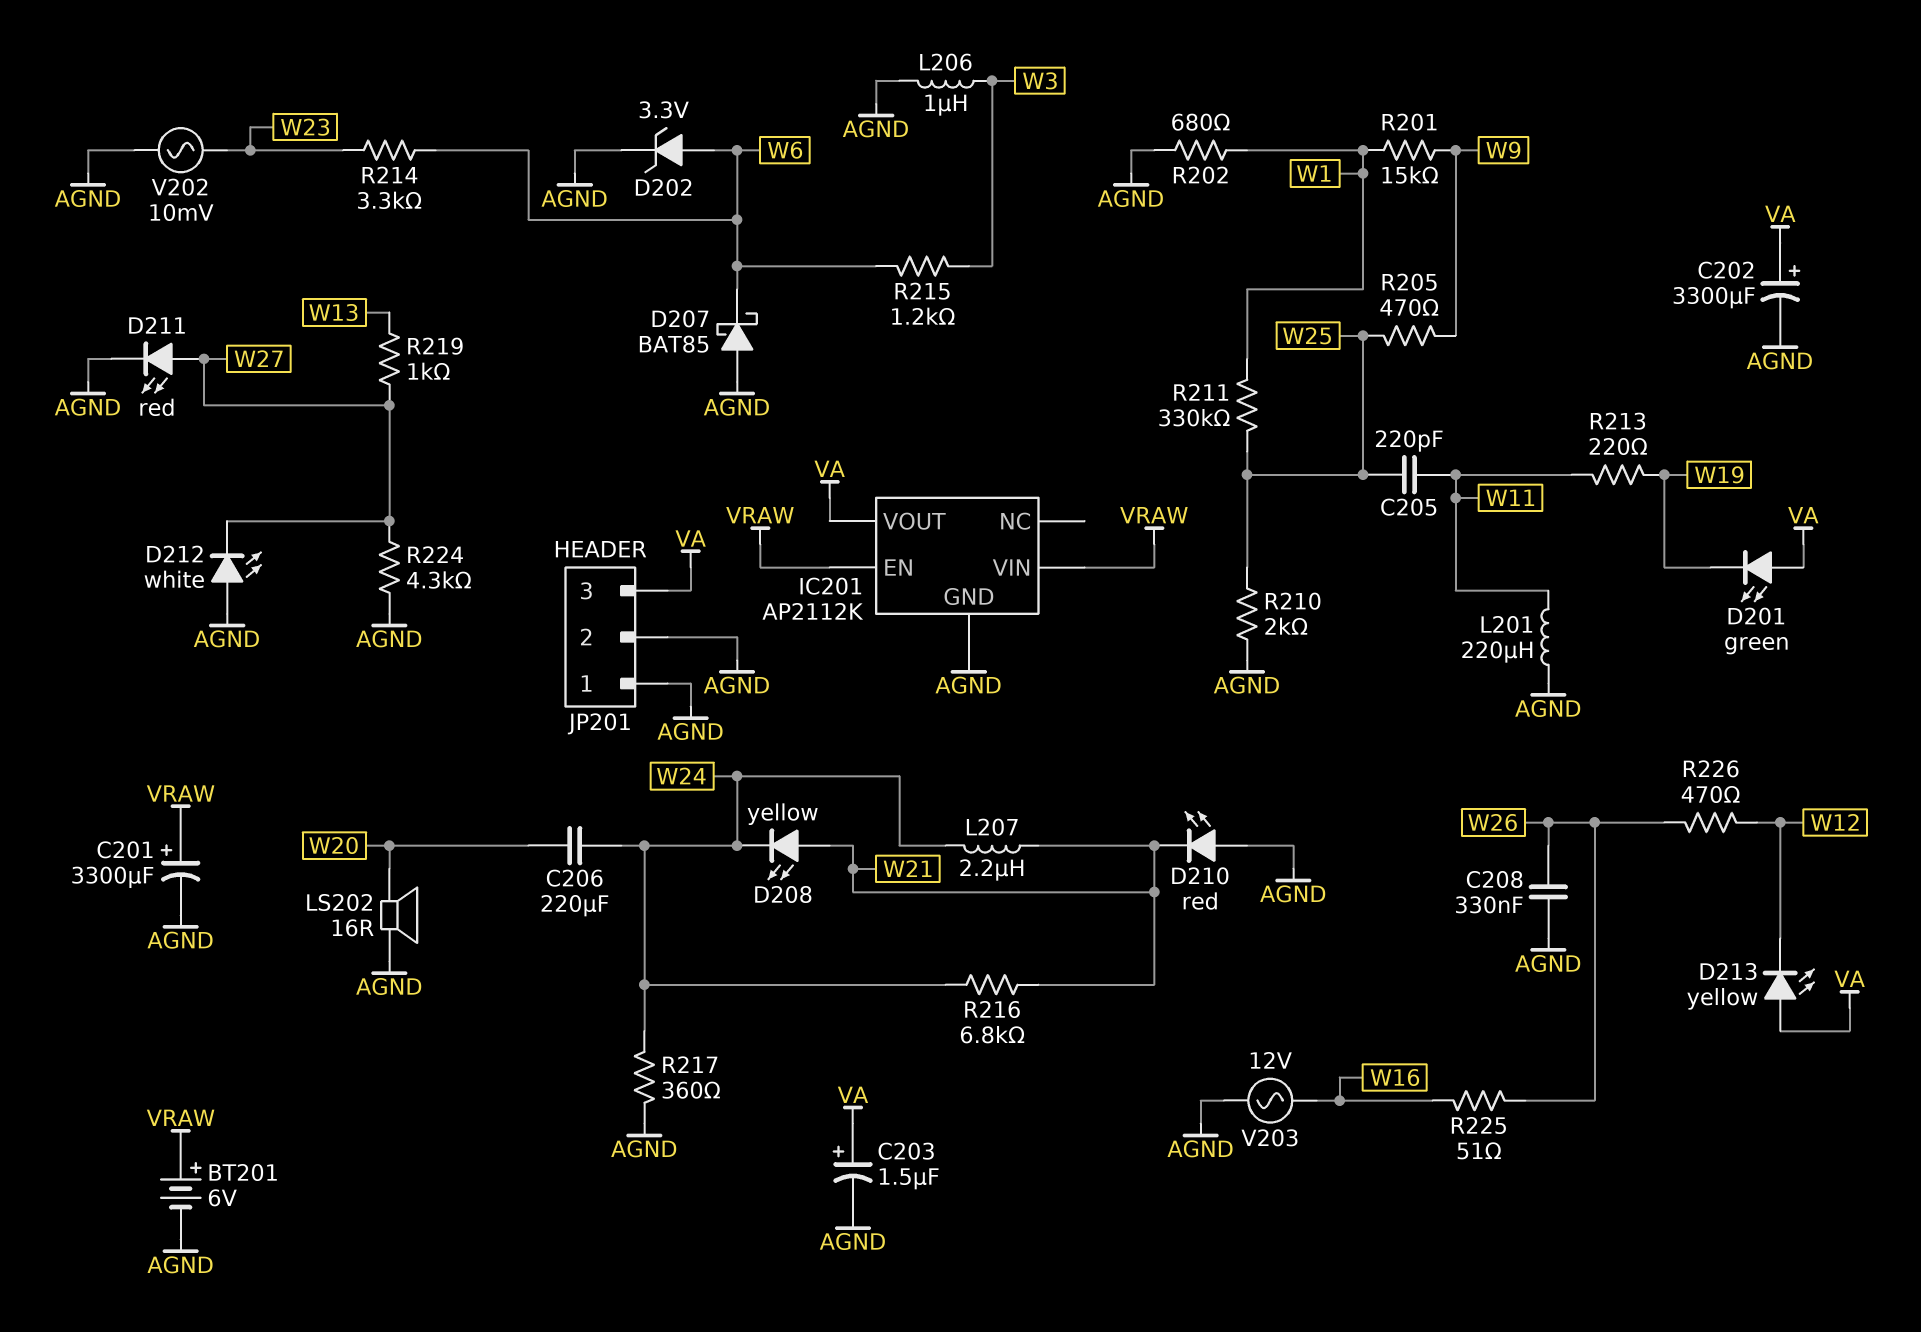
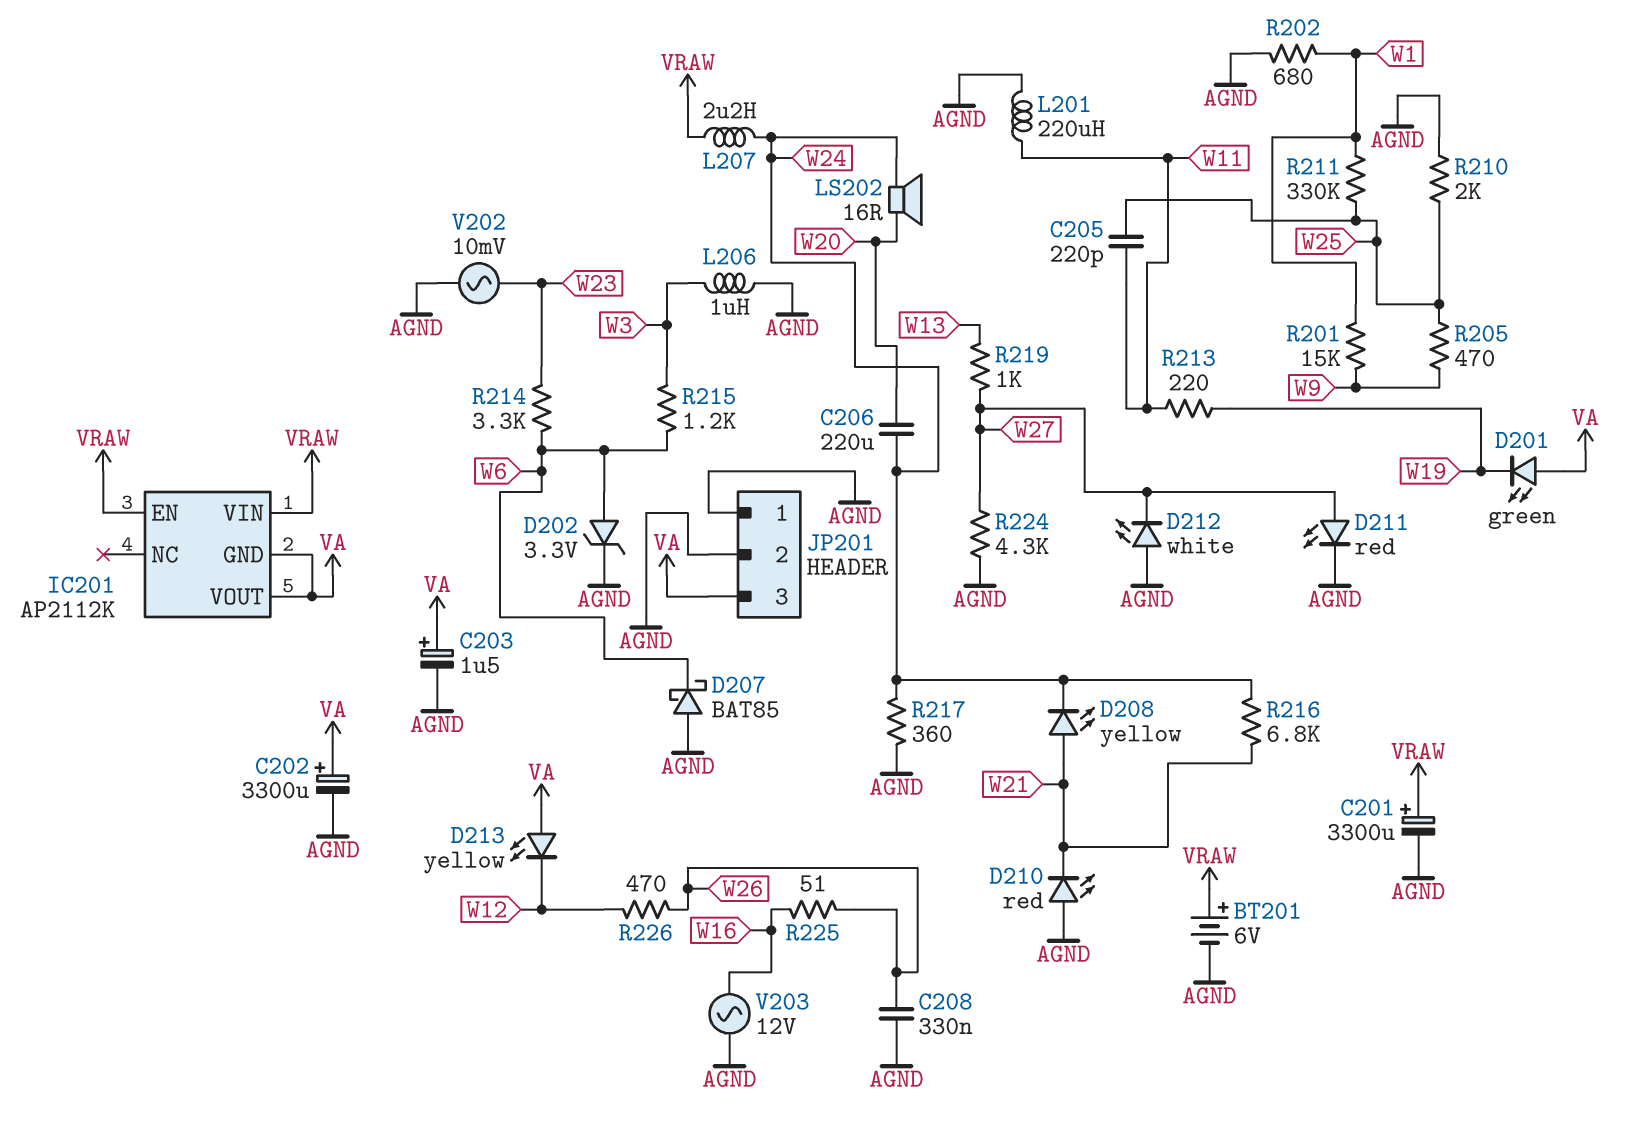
IC201 pin GND: AGND -> VA
L207: 2.2uH (W21, W24) -> 2.2uH (VRAW, W24)
LS202: speaker 16R (AGND, W20) -> speaker 16R (W20, W24)

